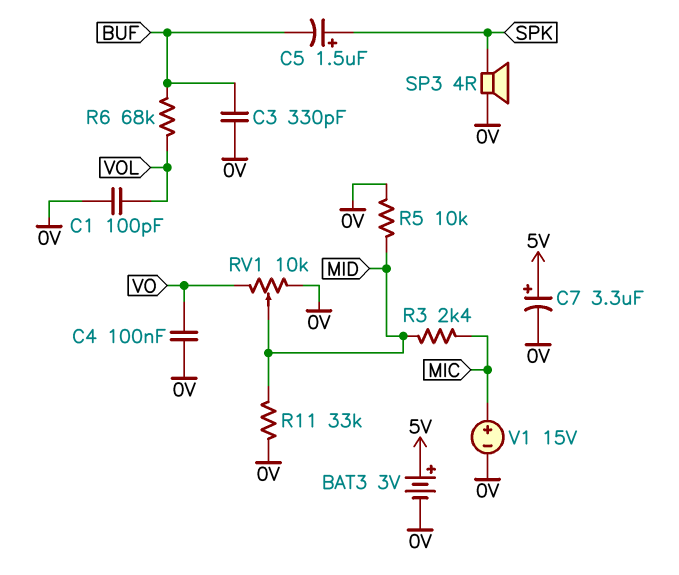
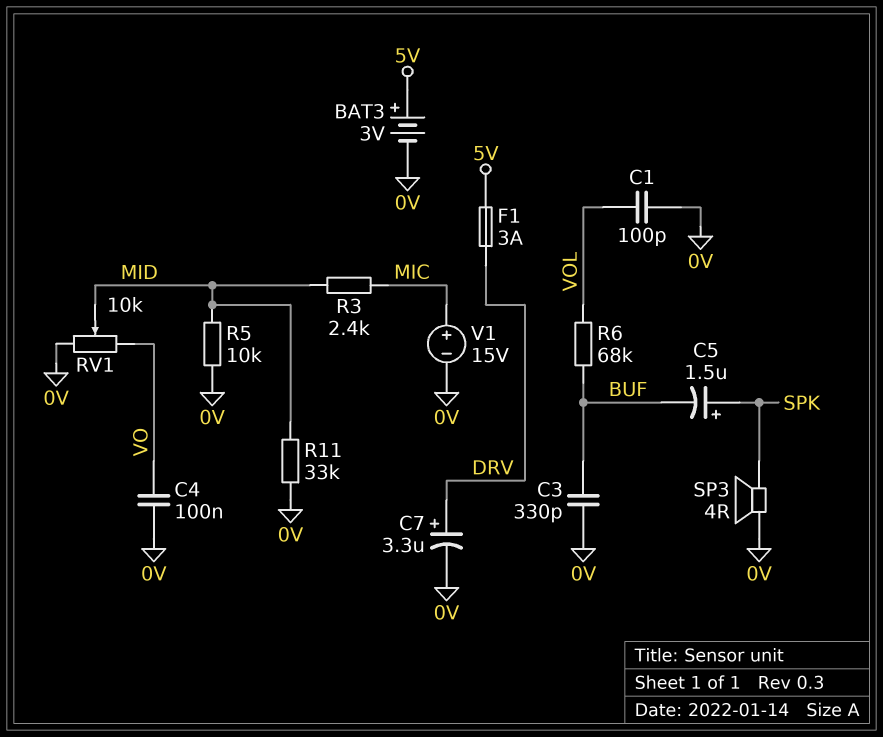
C7: 3.3uF (plus 5V, minus 0V) -> 3.3uF (plus DRV, minus 0V)
F1: none -> 3A (5V, DRV)

